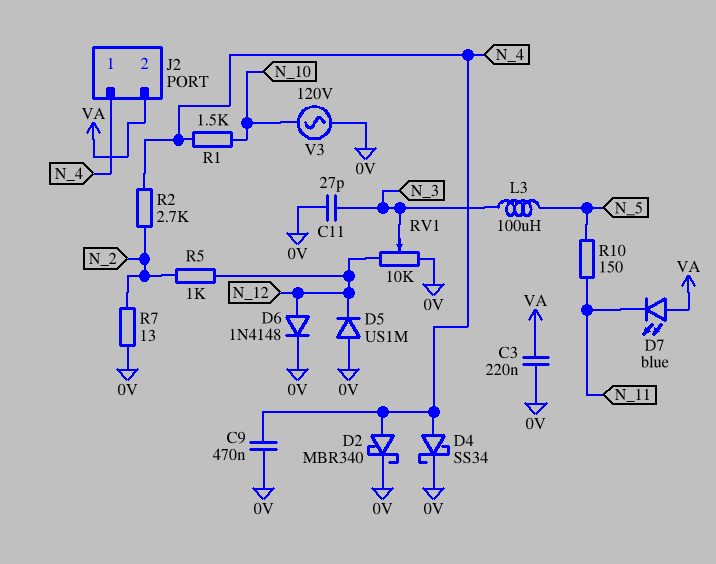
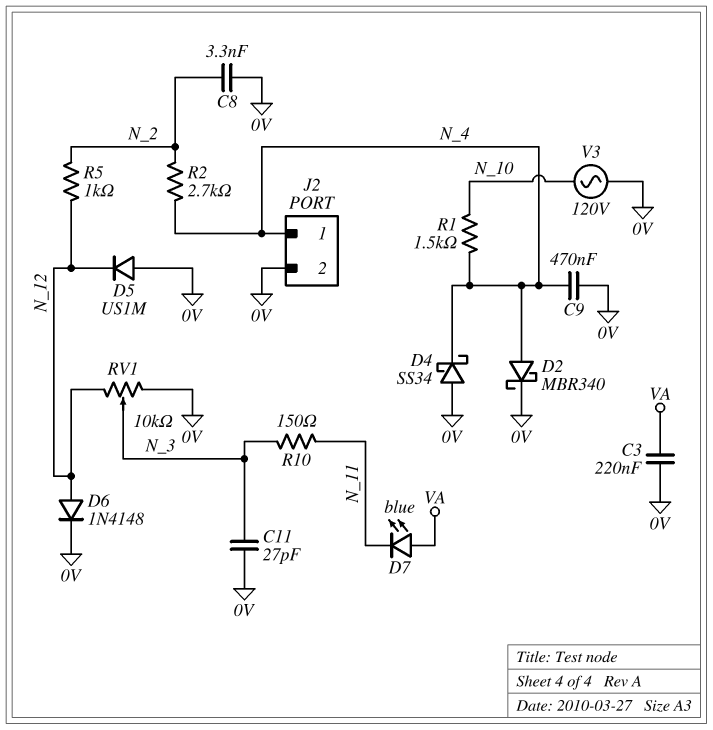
C8: none -> 3.3nF (0V, N_2)
D4: schottky SS34 (A N_4, K 0V) -> schottky SS34 (A 0V, K N_4)
J2 pin 2: VA -> 0V
L3: 100uH (N_3, N_5) -> none
R7: 13 (0V, N_2) -> none
R10: 150 (N_5, N_11) -> 150 (N_3, N_11)

